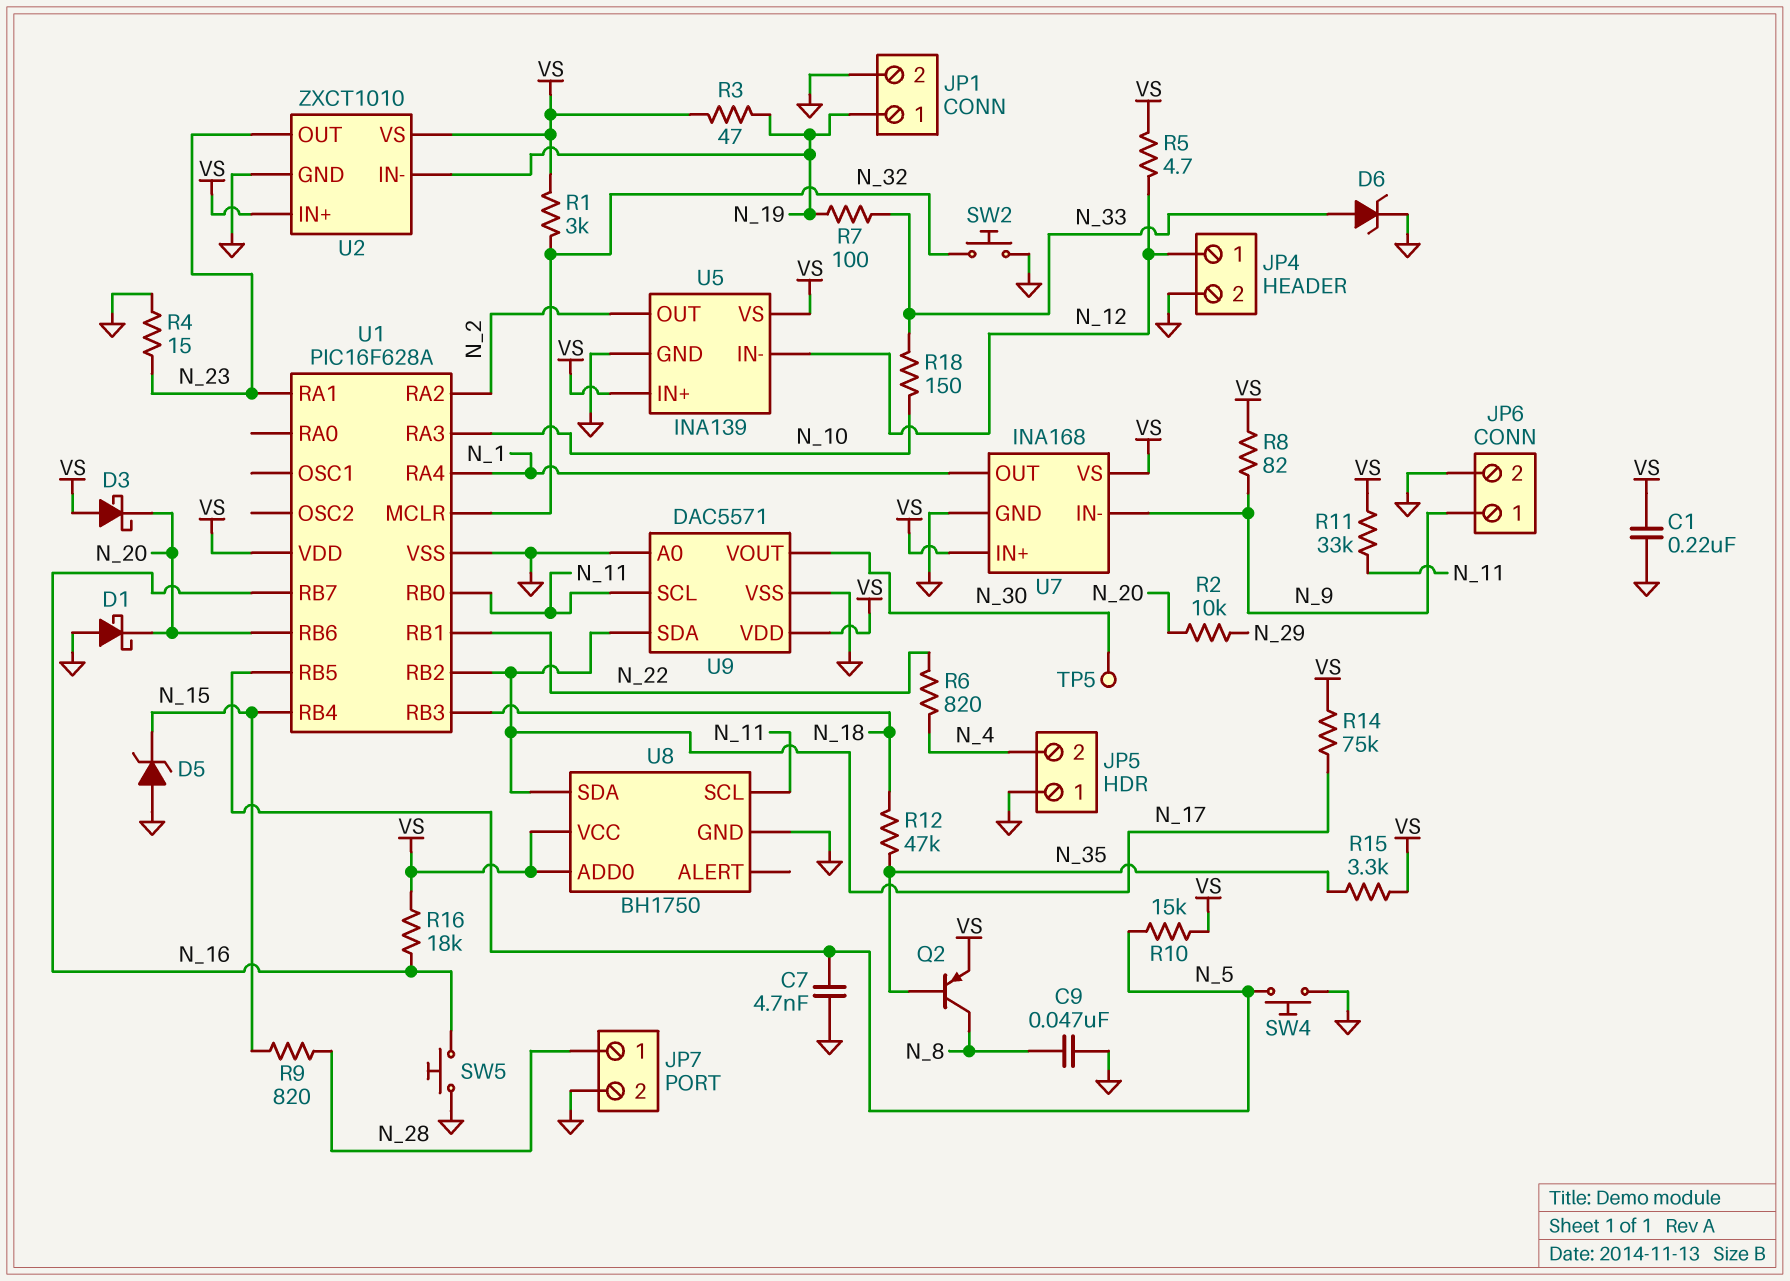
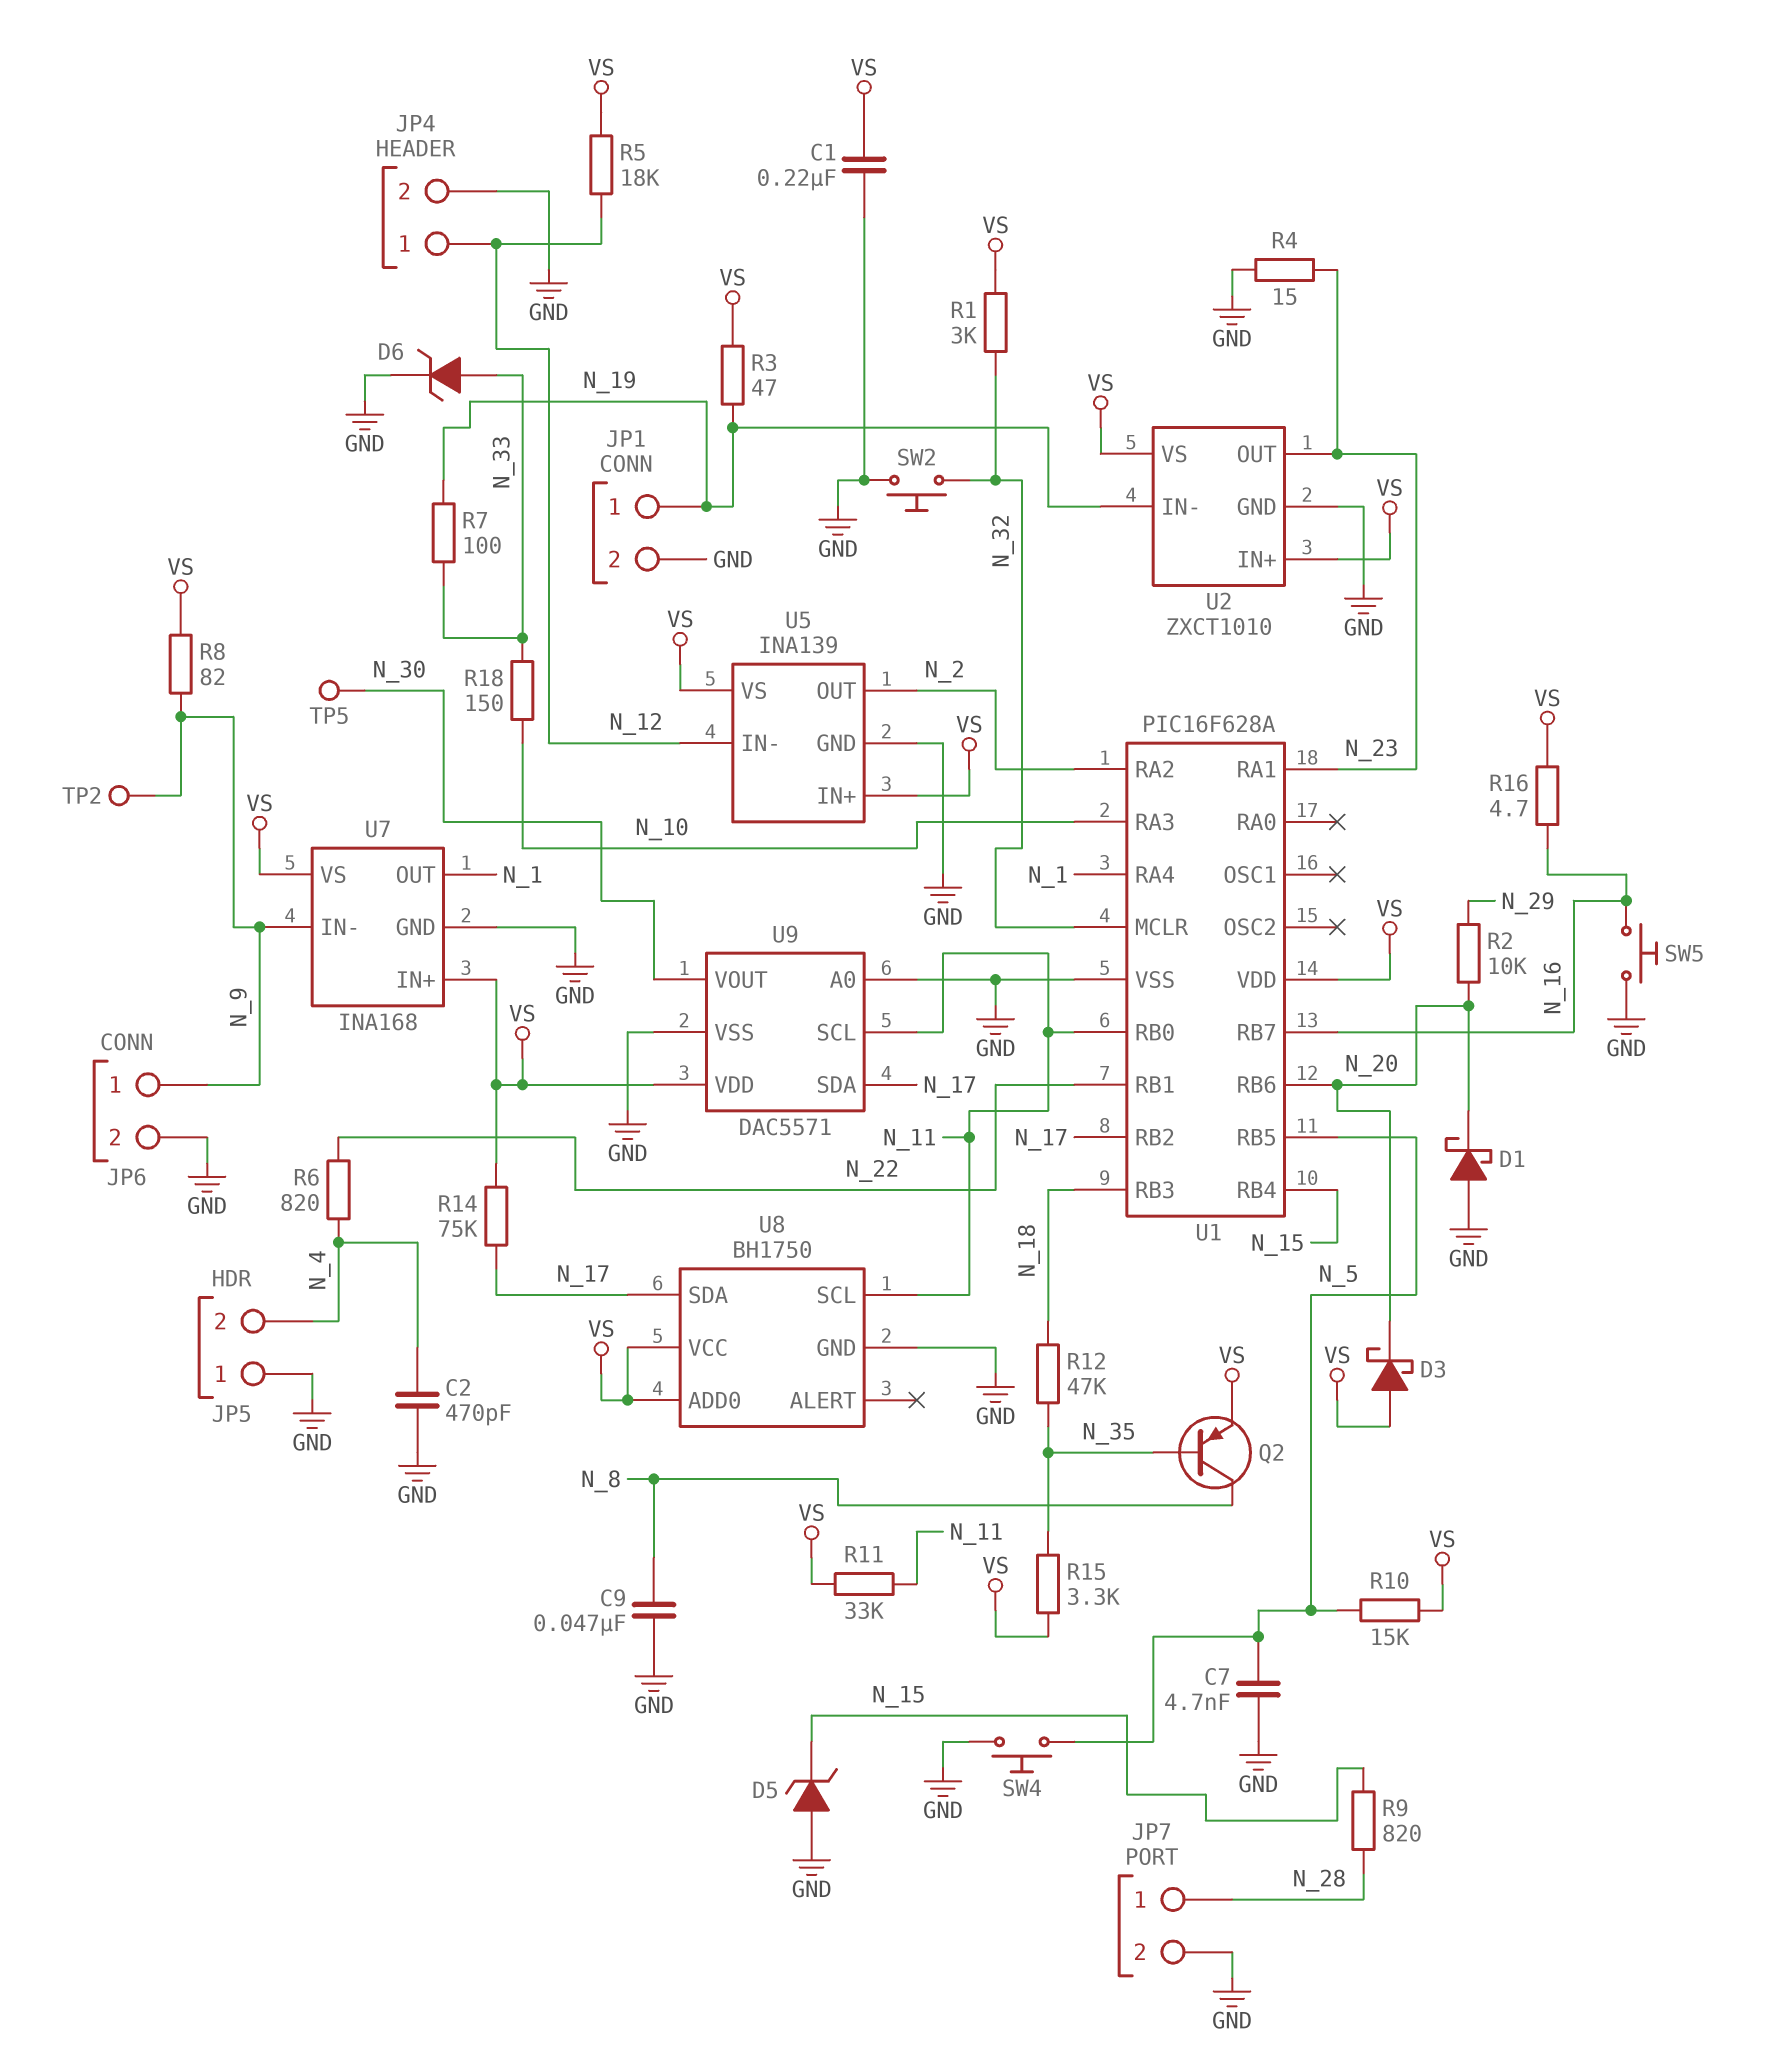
C2: none -> 470pF (GND, N_4)
R5: 4.7 (N_12, VS) -> 18k (N_12, VS)
R16: 18k (N_16, VS) -> 4.7 (N_16, VS)
TP2: none -> test point (N_9)

